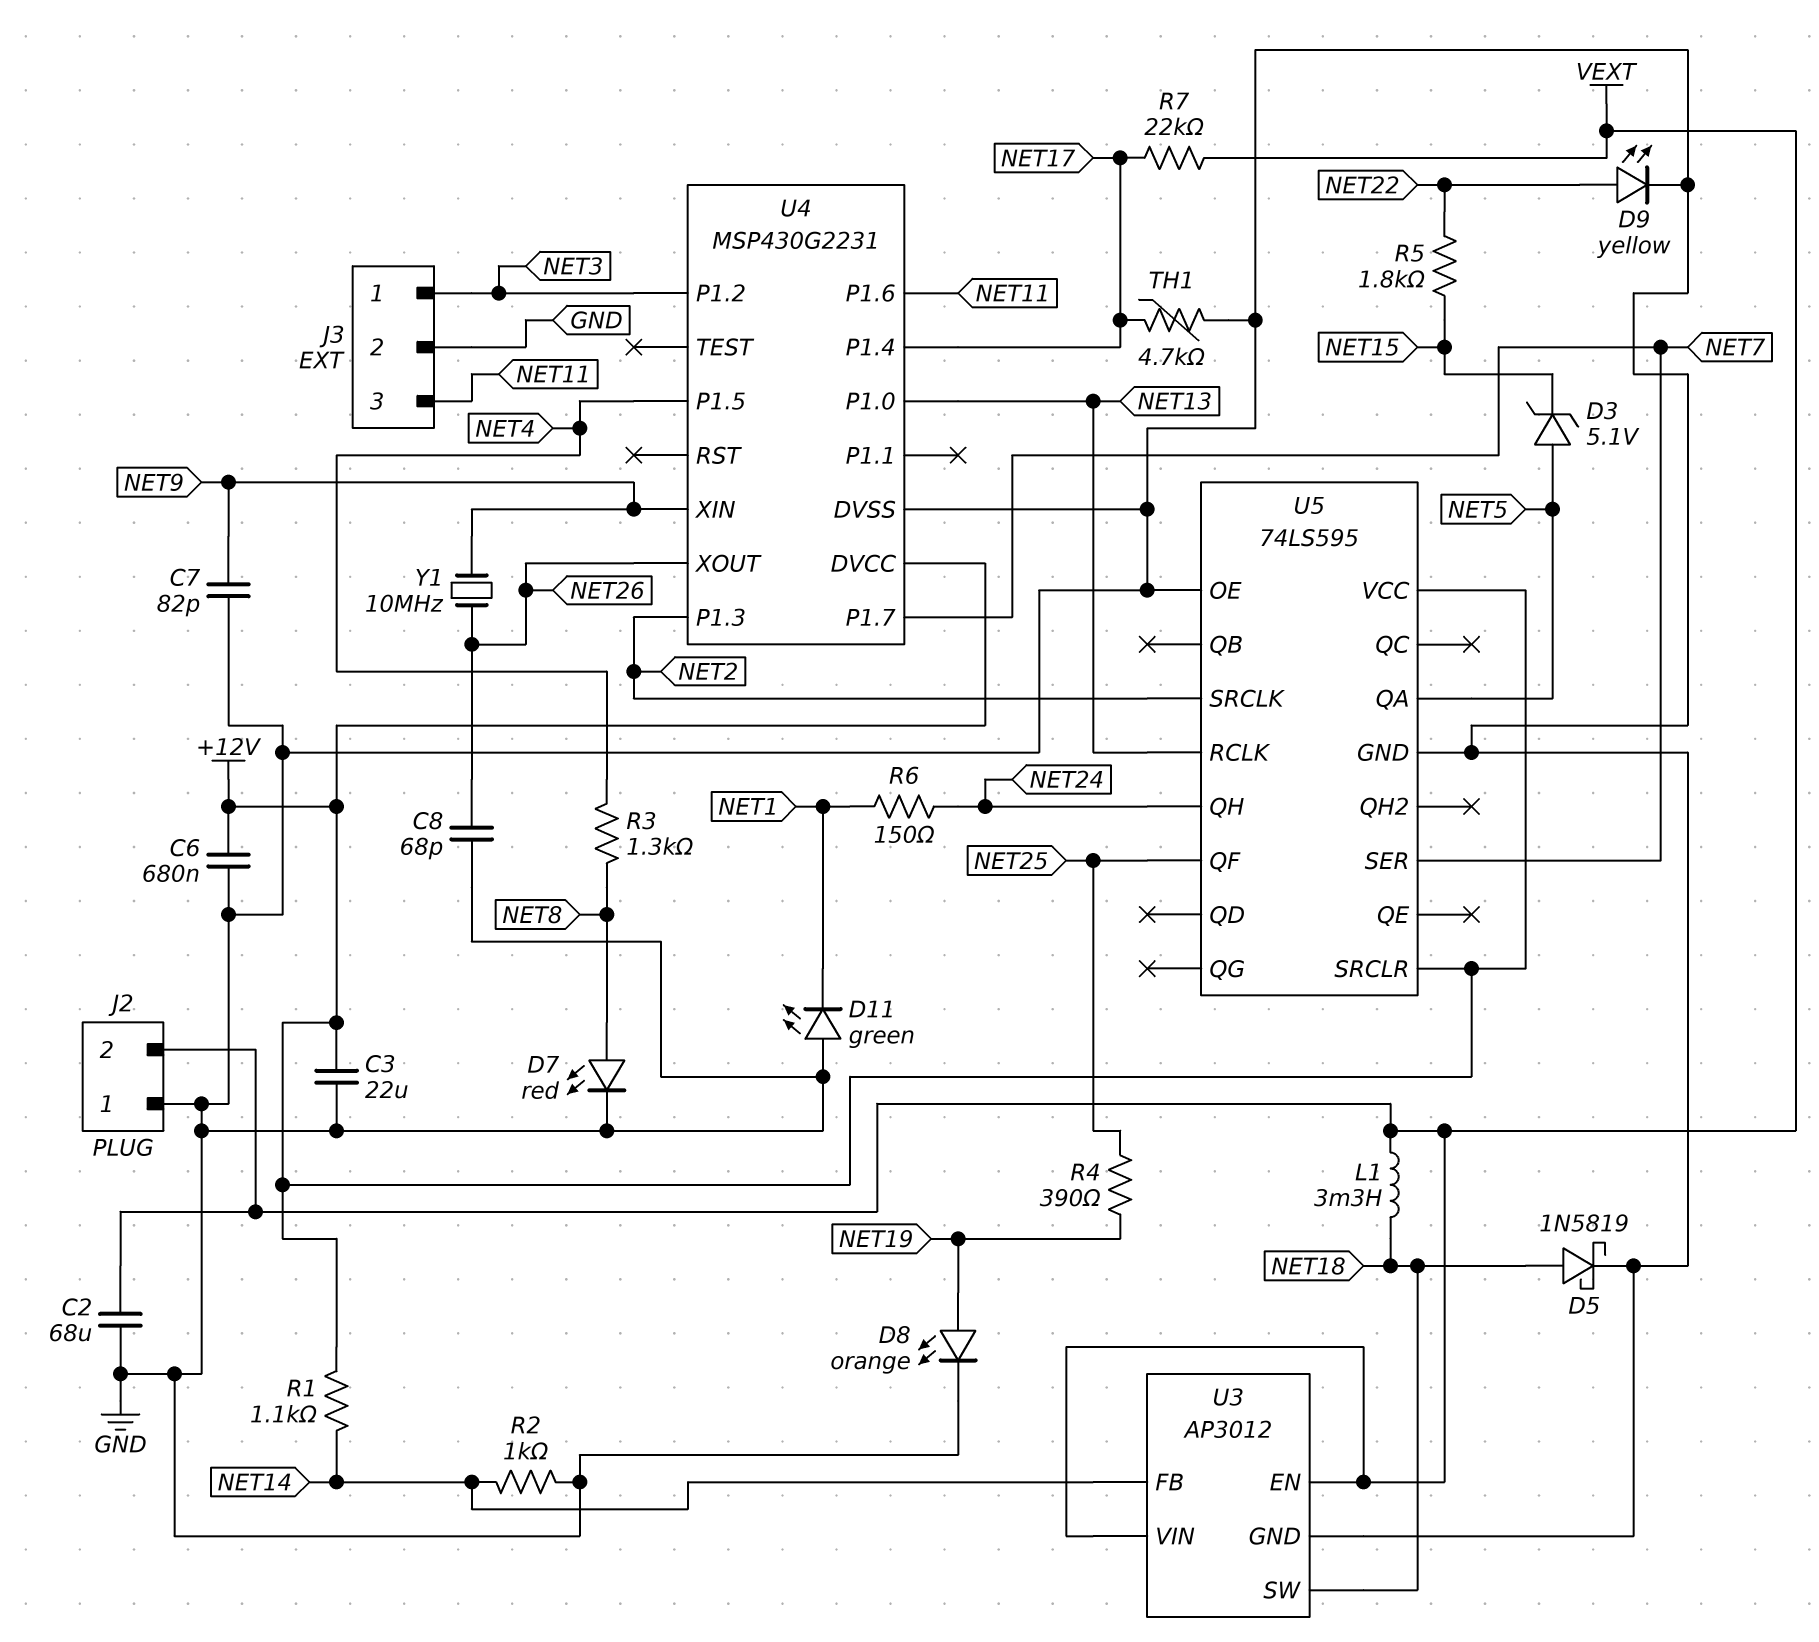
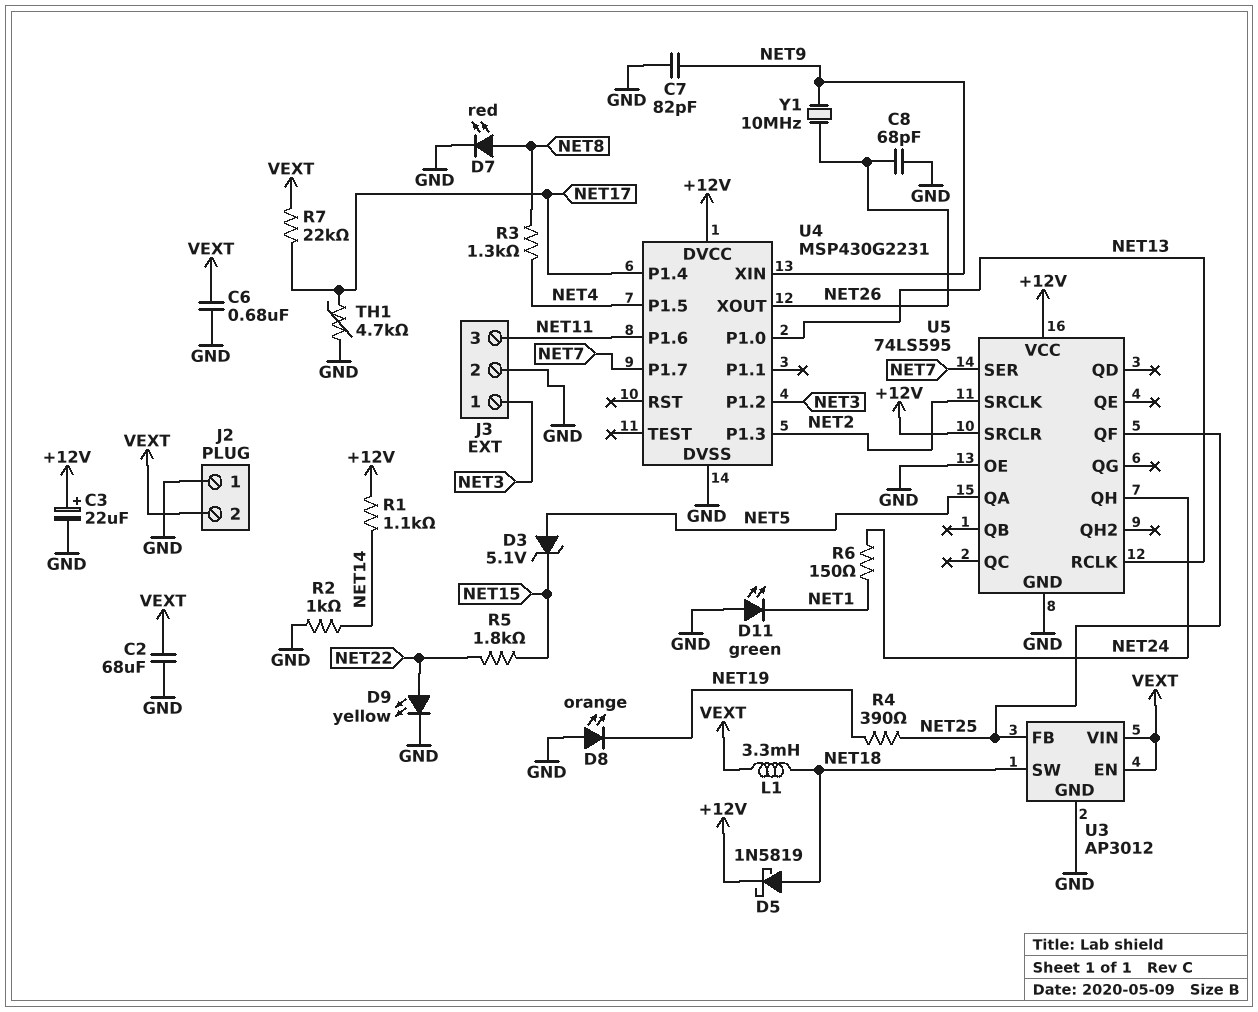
C3: 22uF (+12V, GND) -> 22uF (plus +12V, minus GND)
C6: 680nF (+12V, GND) -> 680nF (GND, VEXT)
D5: schottky 1N5819 (A NET18, K GND) -> schottky 1N5819 (A NET18, K +12V)
D8: LED orange (A NET19, K GND) -> LED orange (A GND, K NET19)
U3 pin FB: NET14 -> NET25

